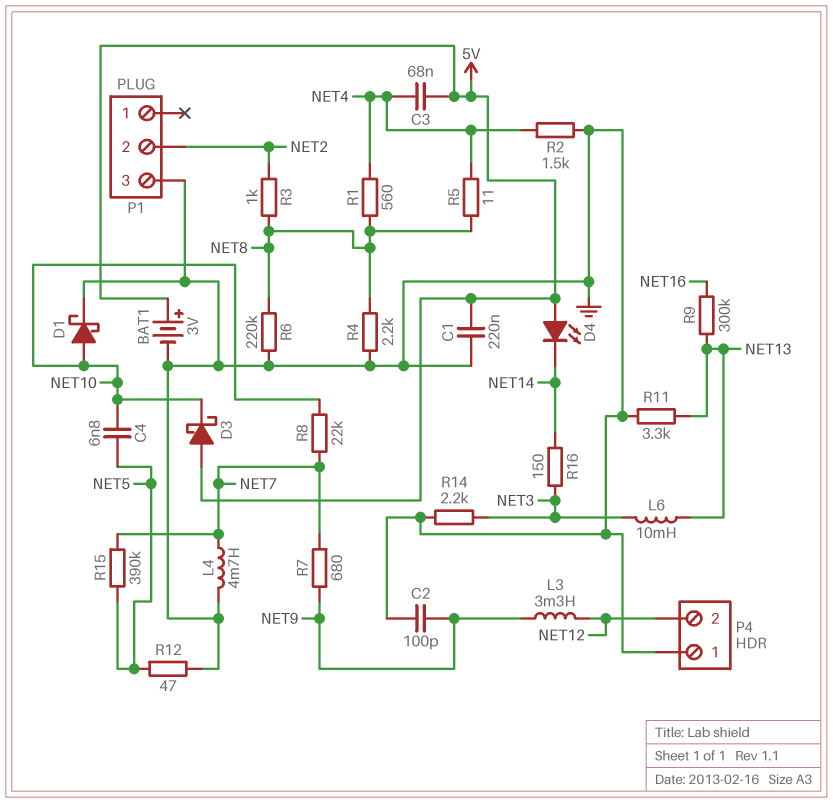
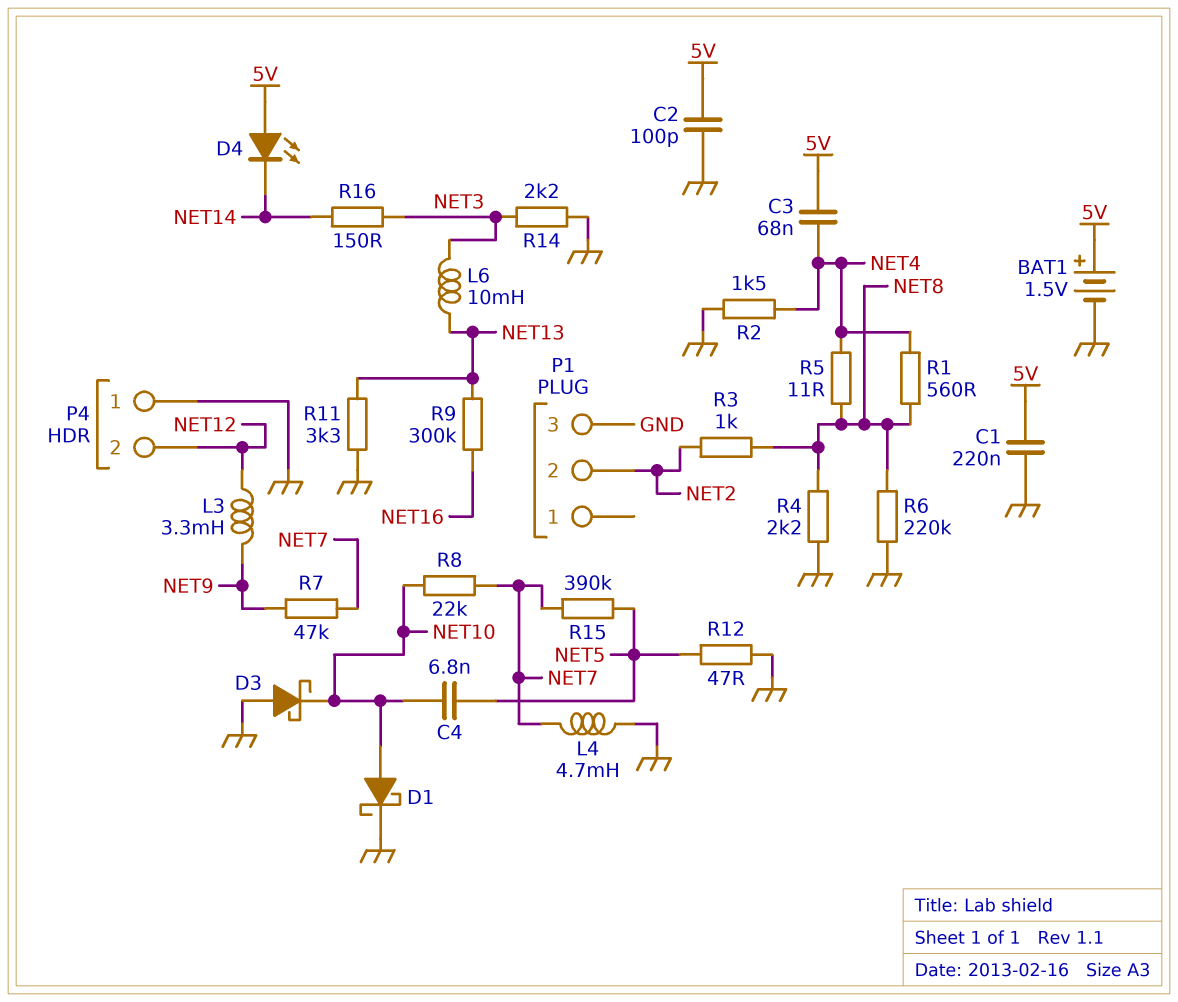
BAT1: 3V (plus 5V, minus GND) -> 1.5V (plus 5V, minus GND)
C2: 100pF (GND, NET9) -> 100pF (5V, GND)
D3: schottky (A 5V, K NET10) -> schottky (A GND, K NET10)
R7: 680 (NET7, NET9) -> 47k (NET7, NET9)

